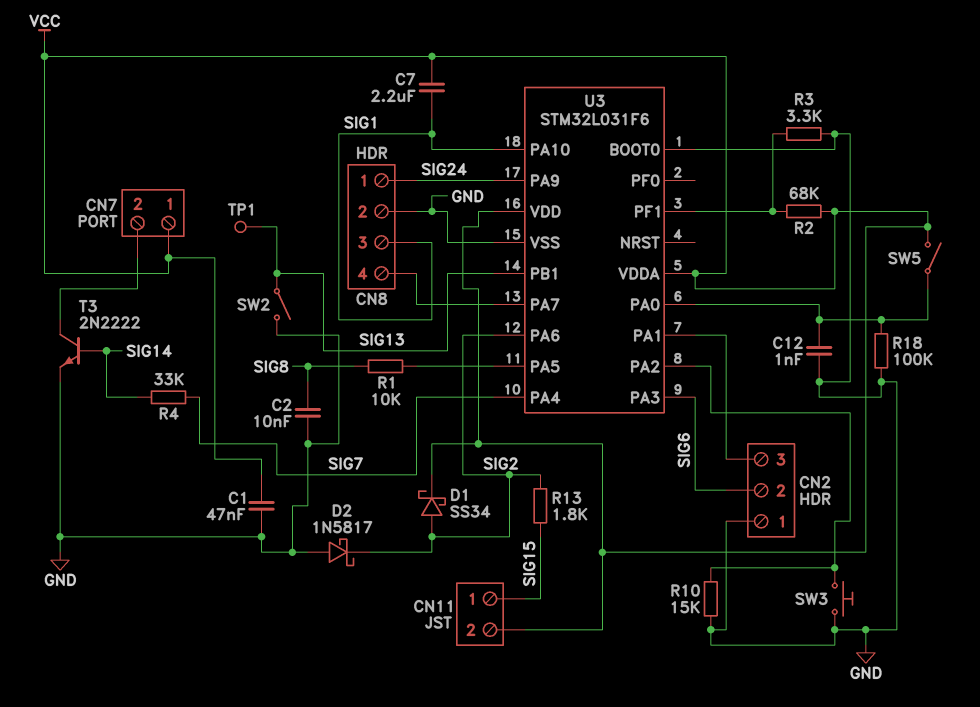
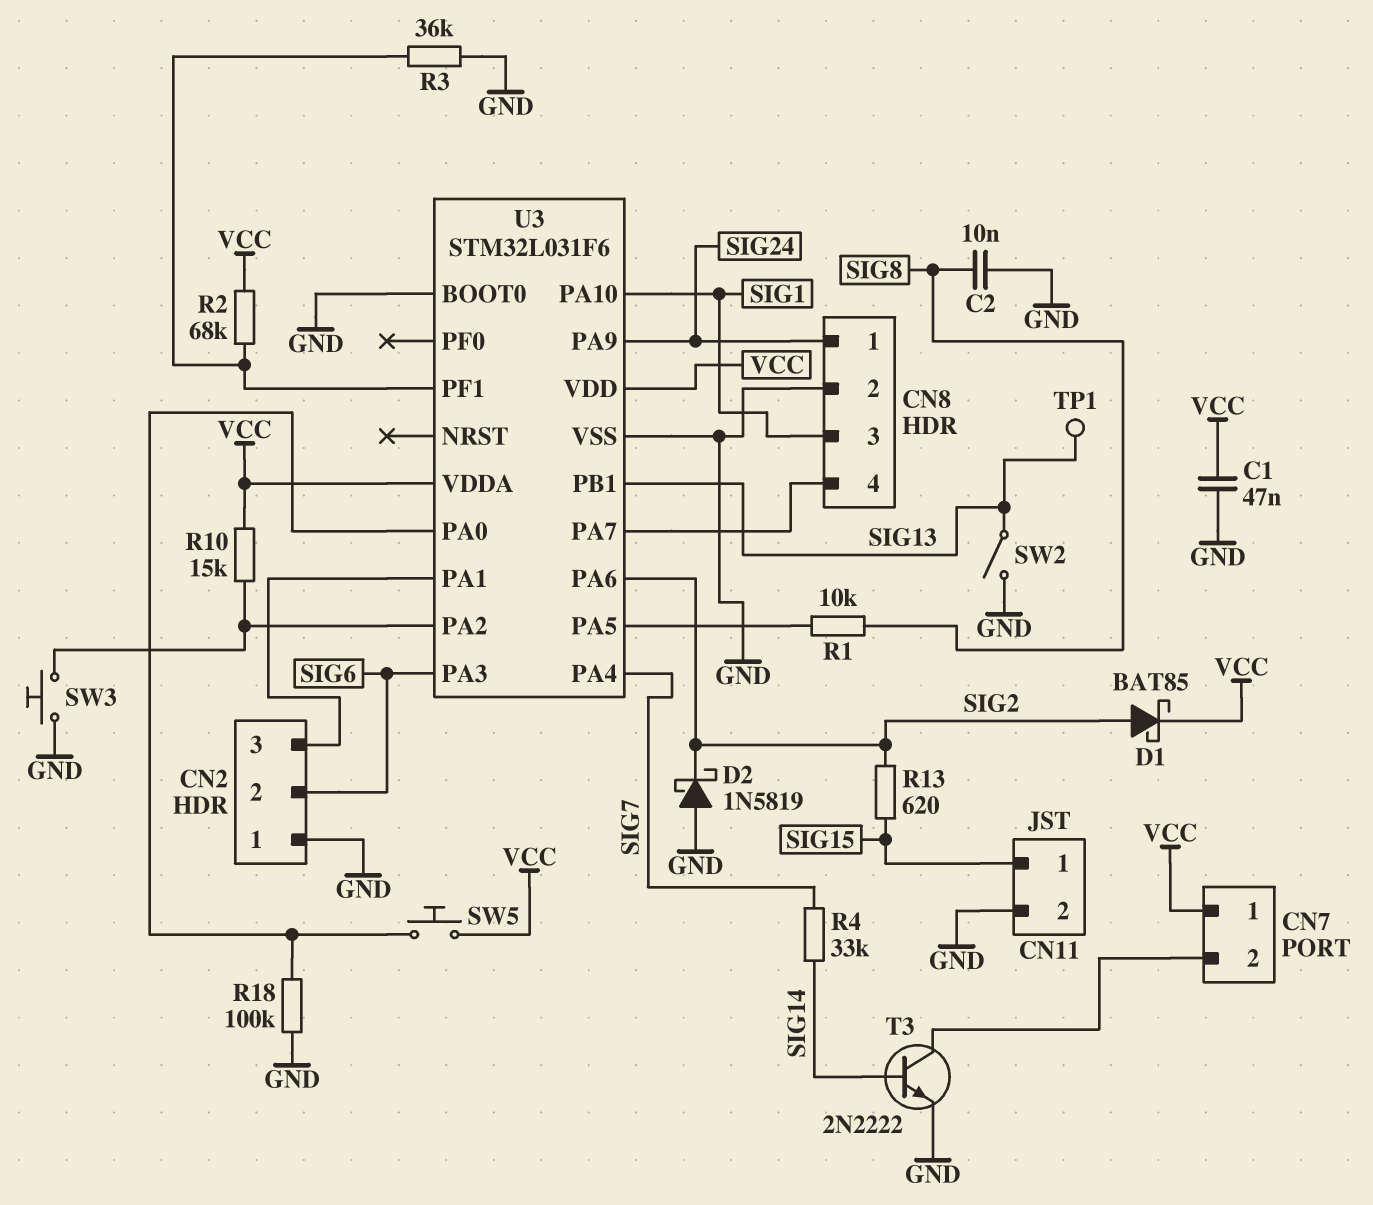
C7: 2.2uF (SIG1, VCC) -> none
C12: 1nF (GND, U3/PA0) -> none
CN11 pin 2: VCC -> GND
D1: schottky SS34 (A SIG2, K VCC) -> schottky BAT85 (A SIG2, K VCC)
D2: schottky 1N5817 (A GND, K SIG2) -> schottky 1N5819 (A GND, K SIG2)
R3: 3.3k (GND, U3/PF1) -> 36k (GND, U3/PF1)
R10: 15k (GND, U3/PA2) -> 15k (U3/PA2, VCC)
R13: 1.8k (SIG2, SIG15) -> 620 (SIG2, SIG15)
SW5: switch (U3/PA0, VCC) -> button (U3/PA0, VCC)

